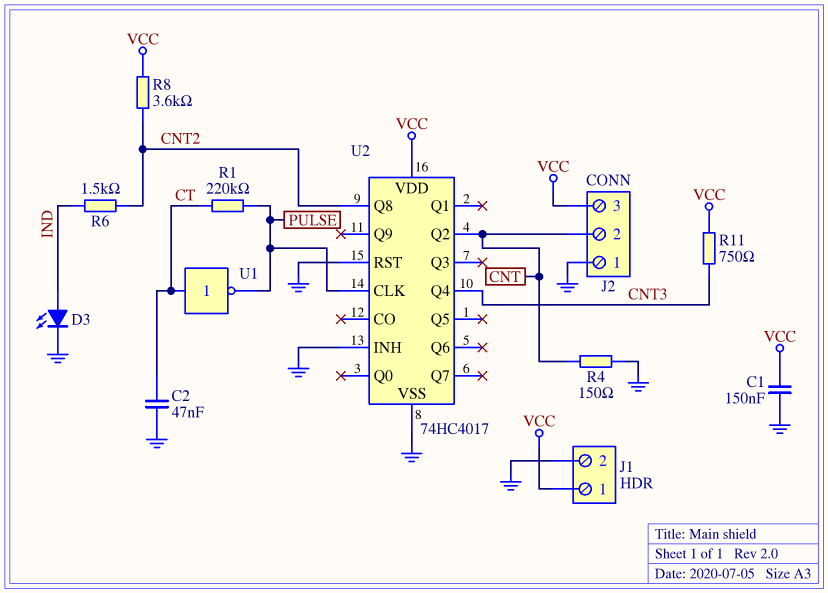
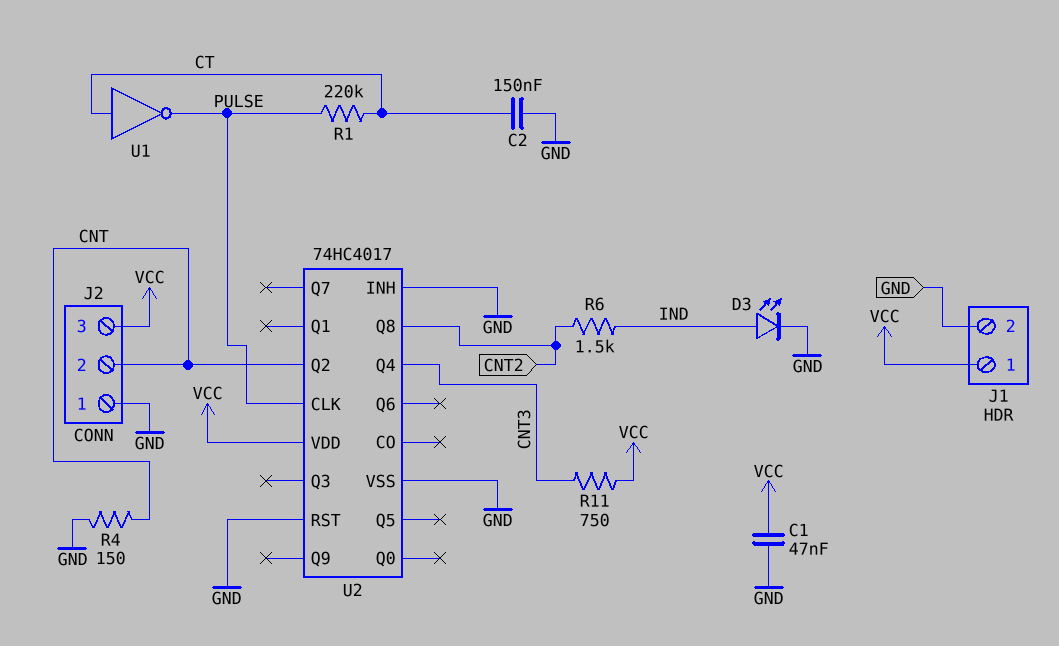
C1: 150nF (GND, VCC) -> 47nF (GND, VCC)
C2: 47nF (CT, GND) -> 150nF (CT, GND)
R8: 3.6k (CNT2, VCC) -> none

